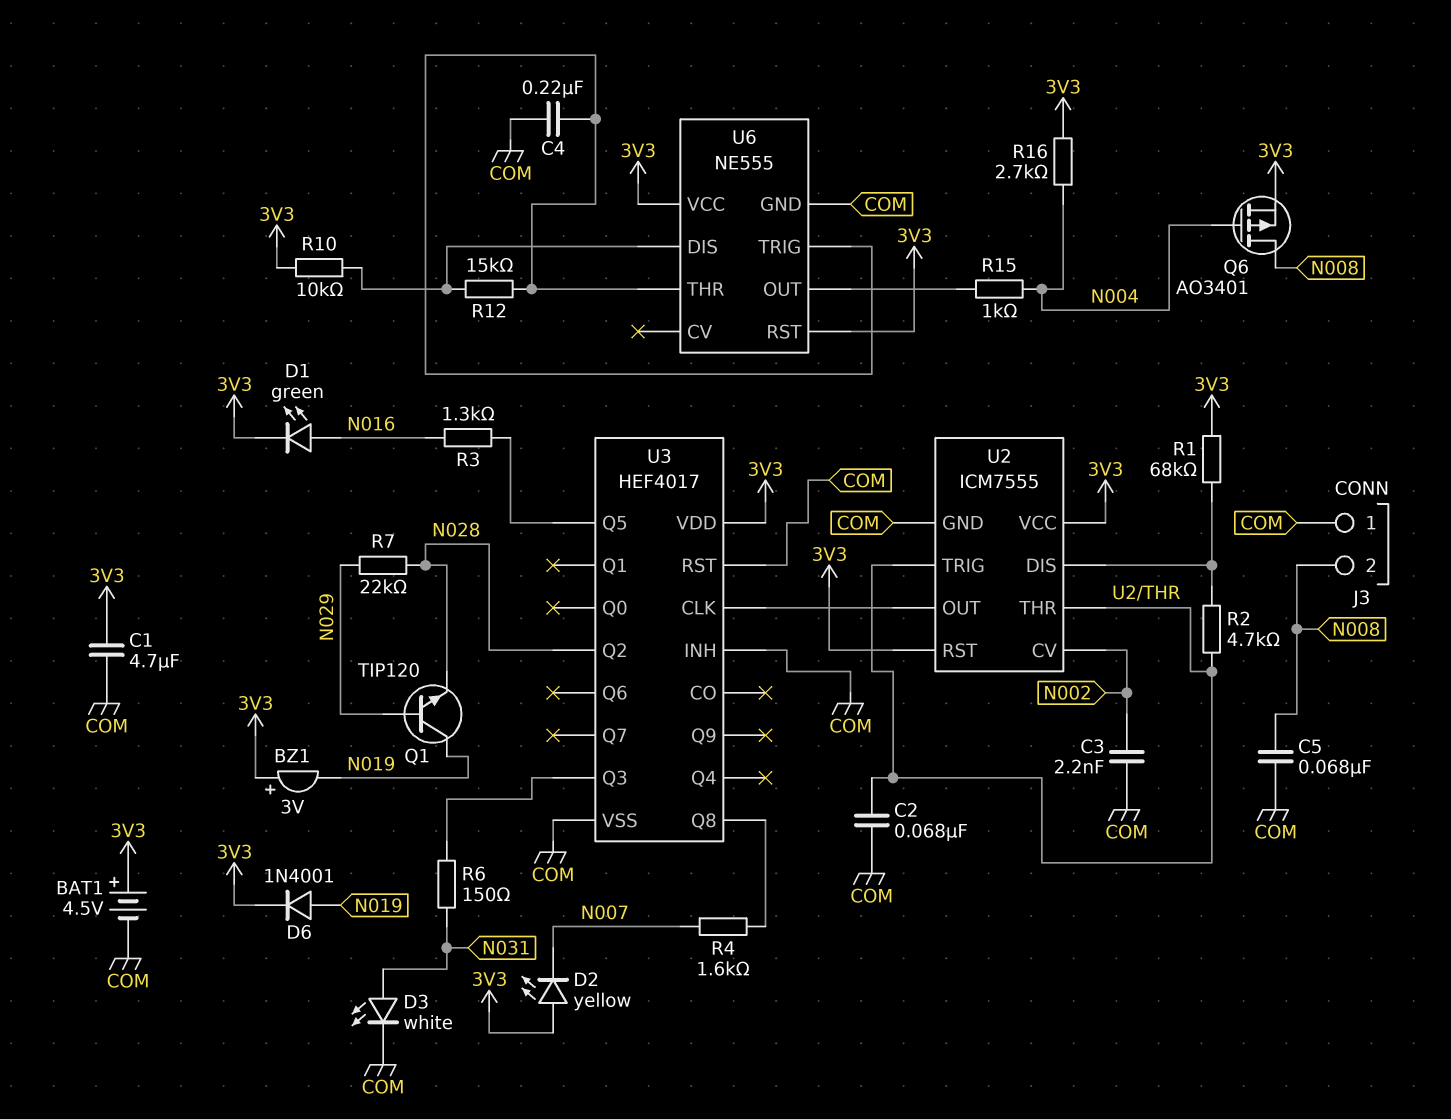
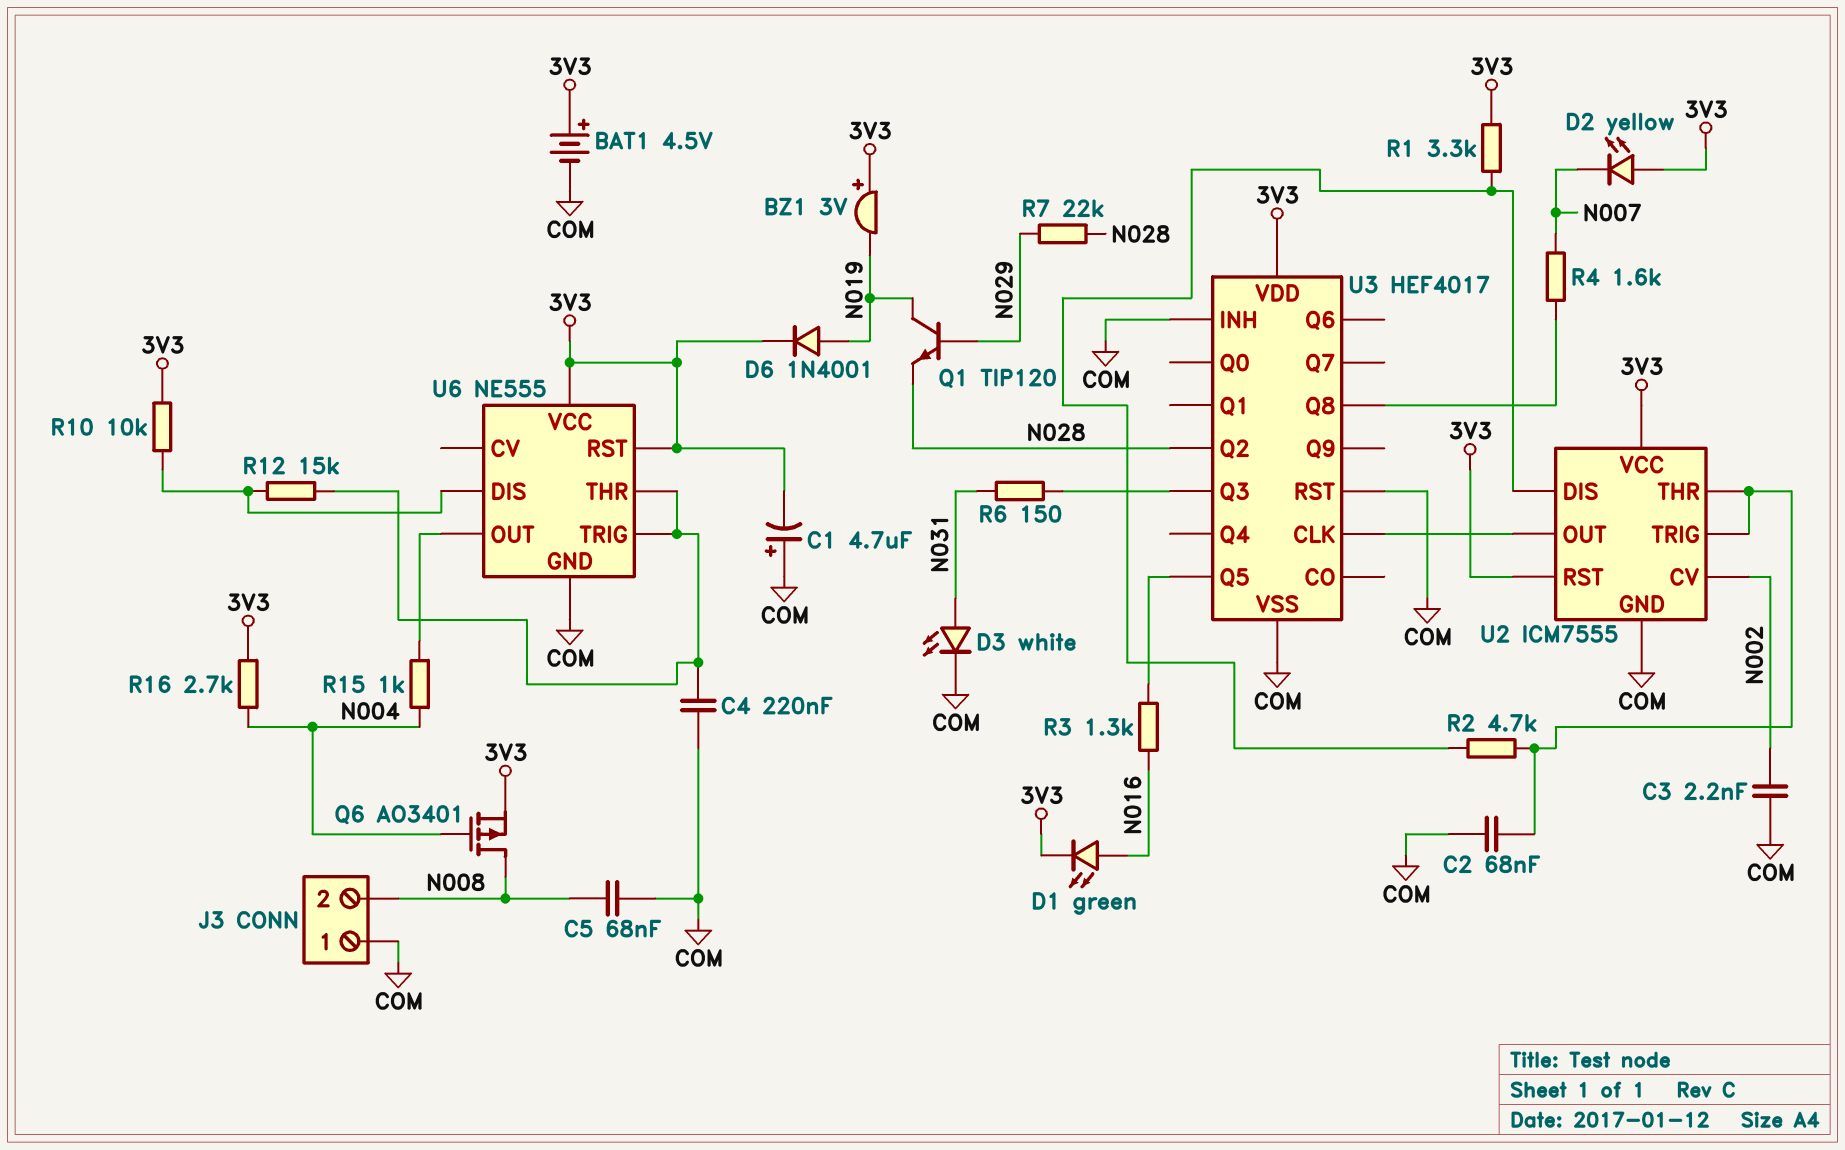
C1: 4.7uF (3V3, COM) -> 4.7uF (plus COM, minus 3V3)
R1: 68k (3V3, U2/DIS) -> 3.3k (3V3, U2/DIS)

